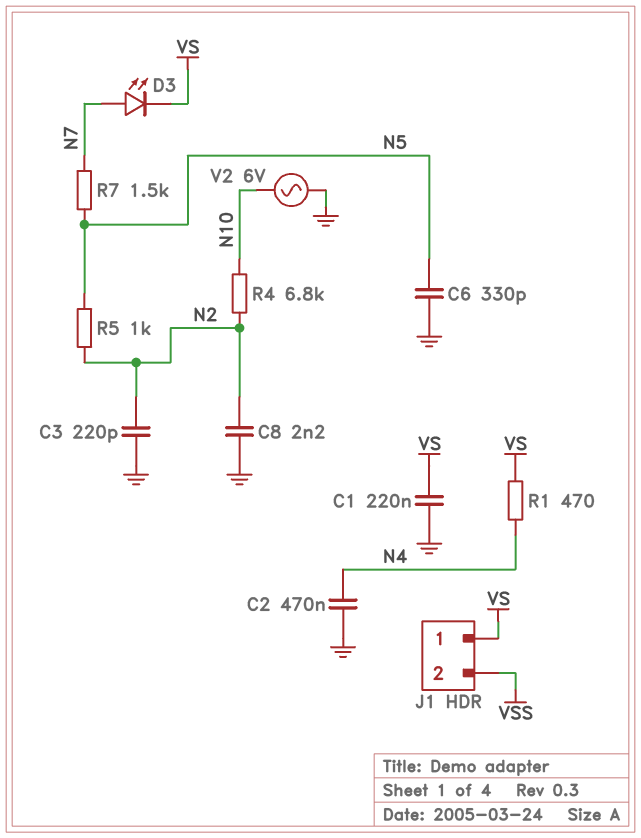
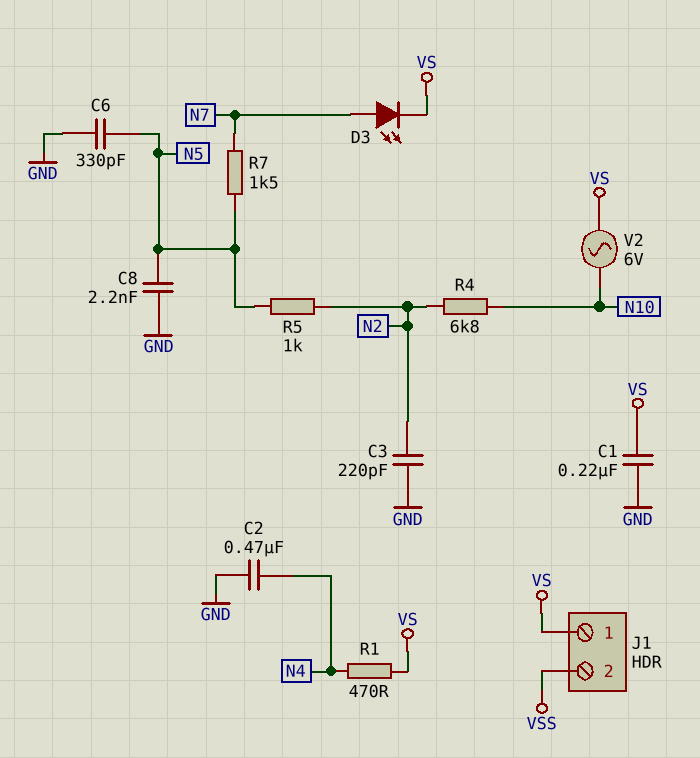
C8: 2.2nF (GND, N2) -> 2.2nF (GND, N5)
V2: AC 6V (GND, N10) -> AC 6V (N10, VS)

